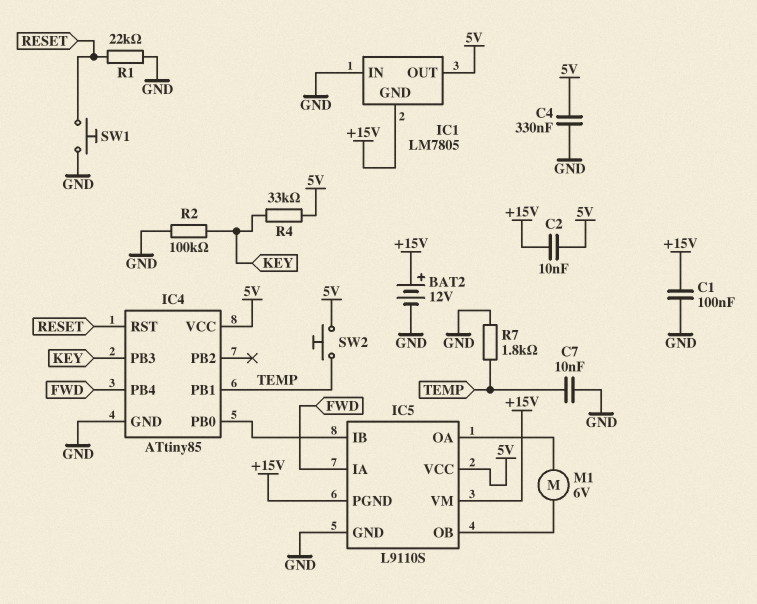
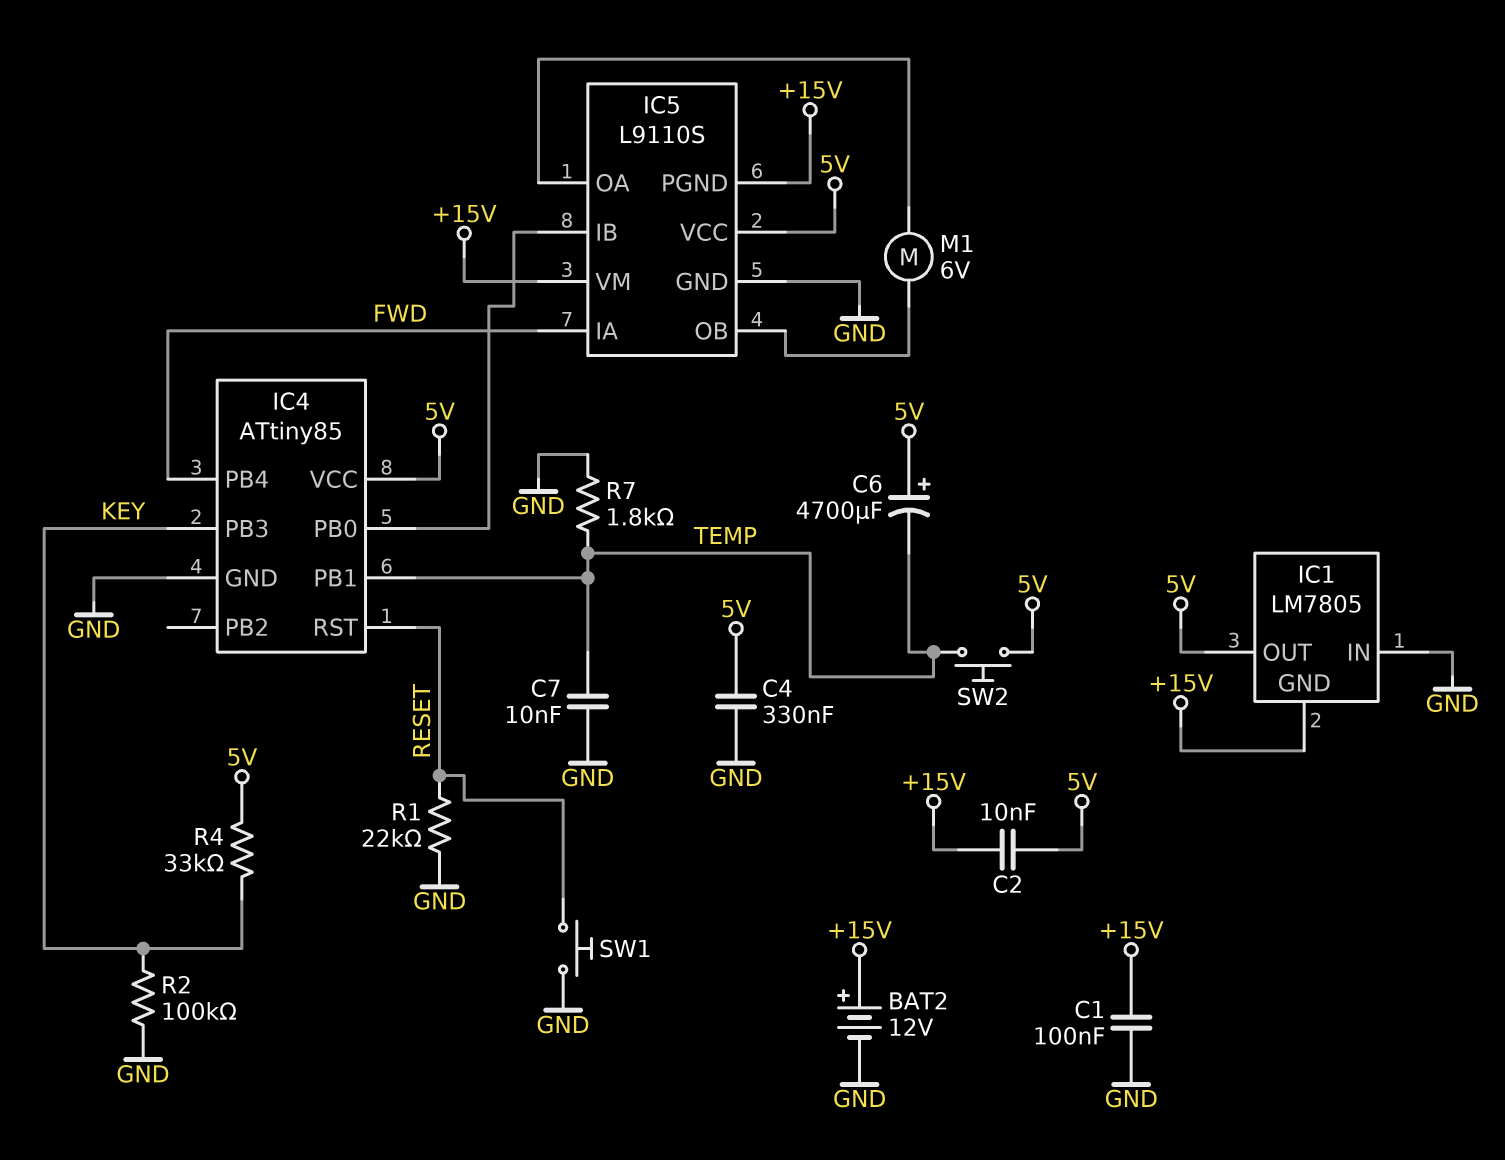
C6: none -> 4700uF (plus 5V, minus TEMP)

